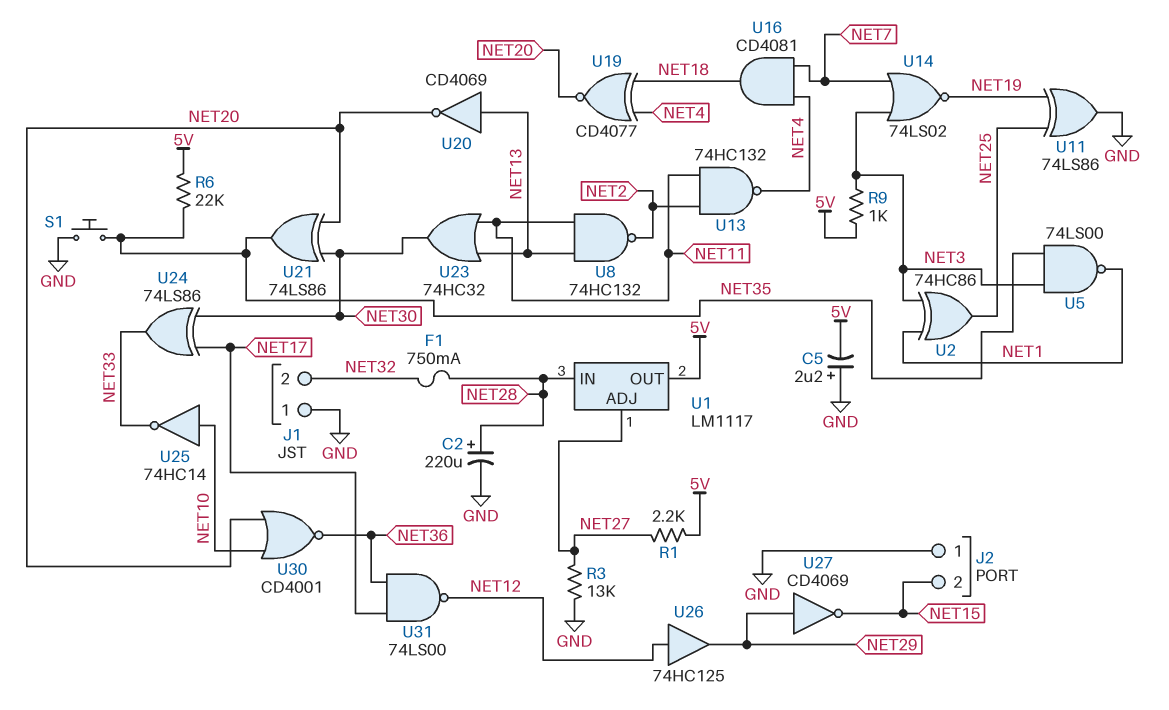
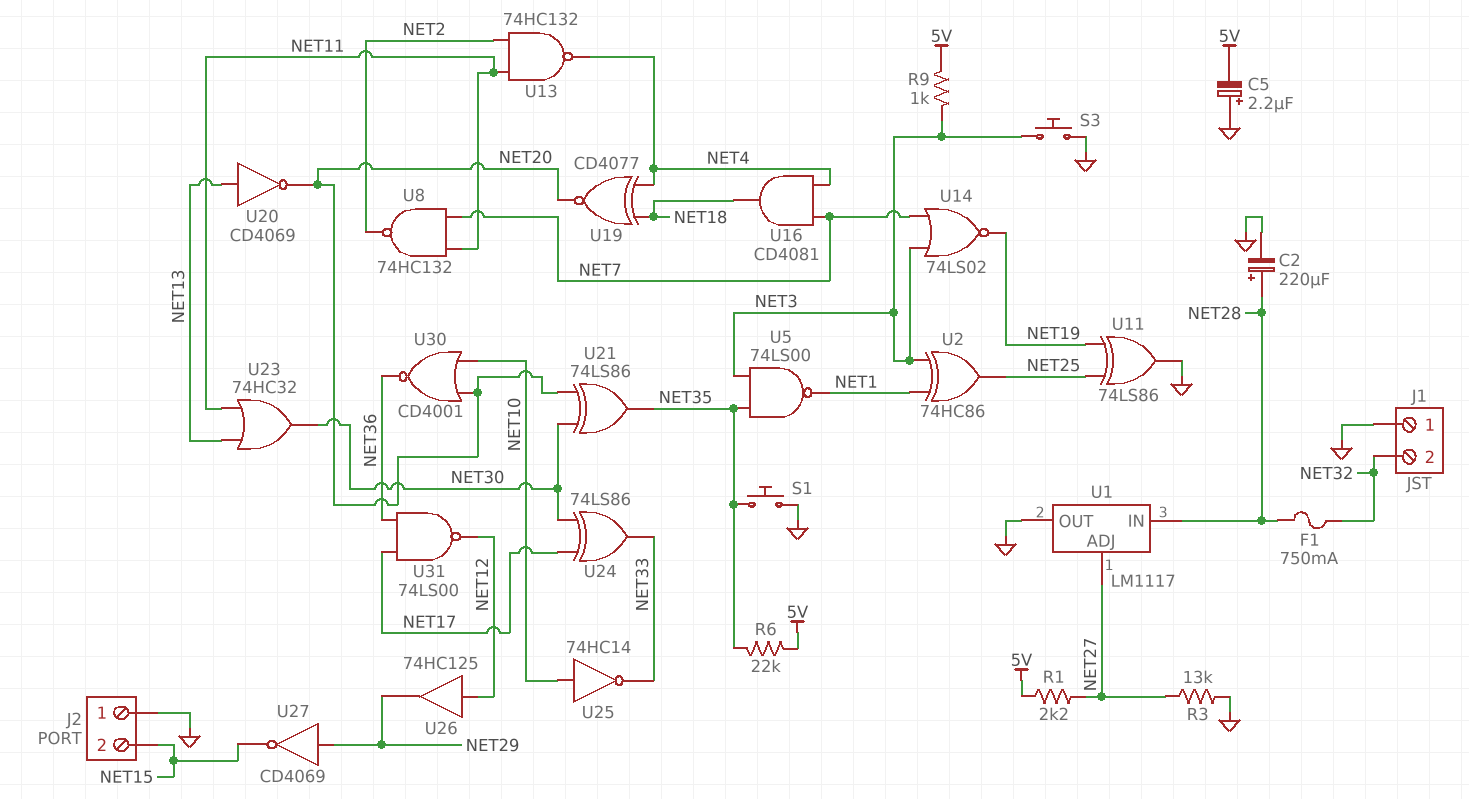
S3: none -> button (GND, NET3)
U1 pin OUT: 5V -> GND
U8: NAND 74HC132 (in NET11, in NET13, out NET2) -> NAND 74HC132 (in NET7, in NET11, out NET2)

